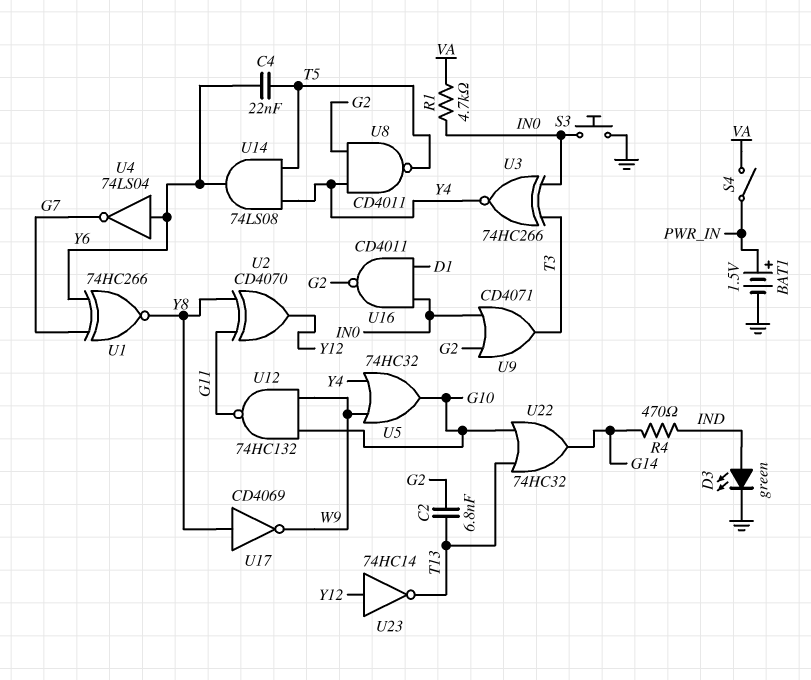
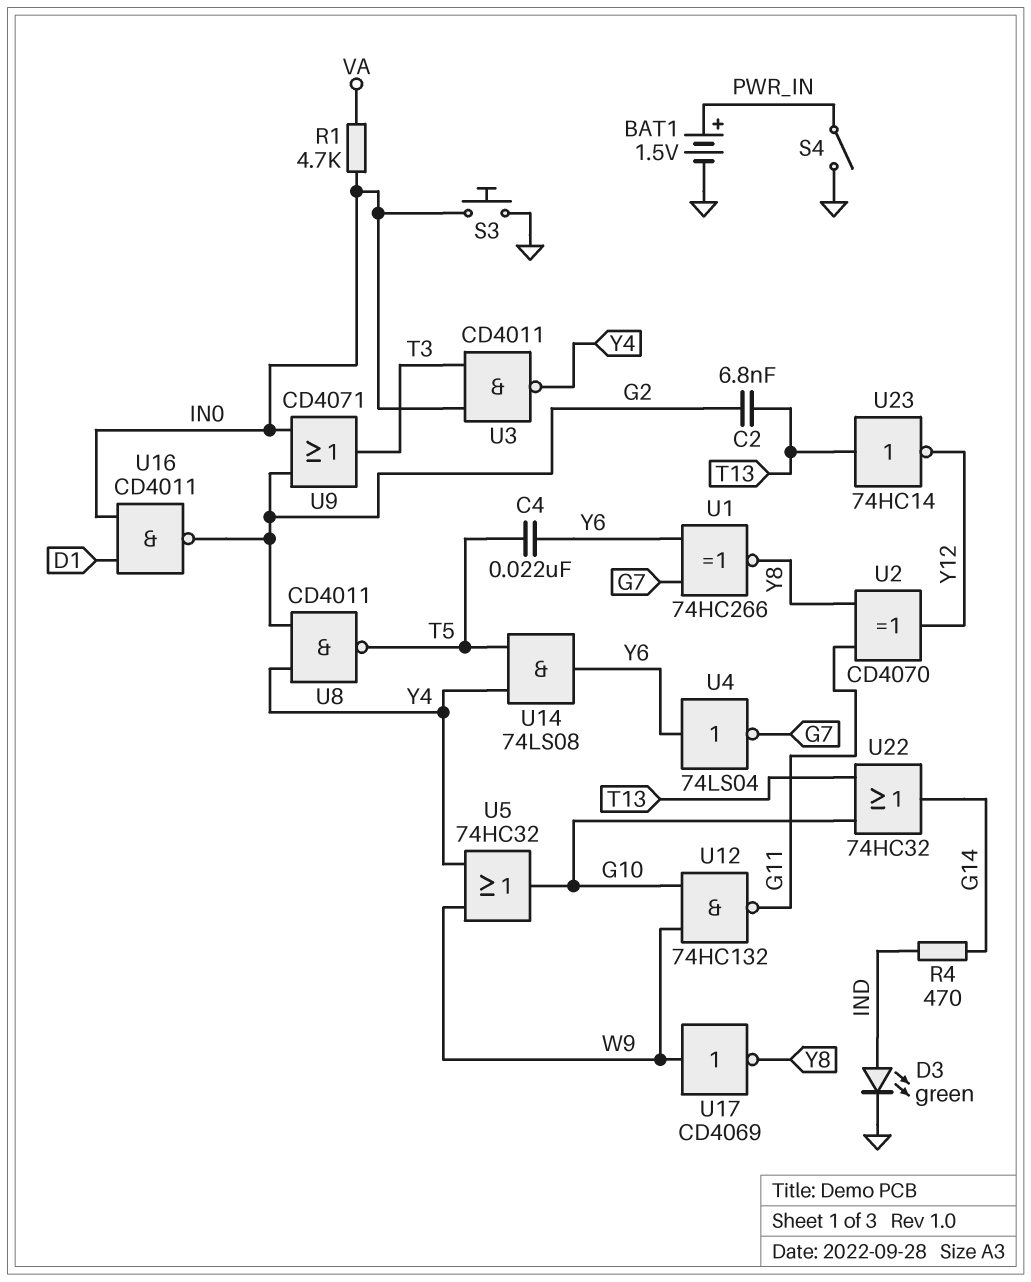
S4: switch (PWR_IN, VA) -> switch (GND, PWR_IN)
U3: XNOR 74HC266 (in IN0, in T3, out Y4) -> NAND CD4011 (in IN0, in T3, out Y4)
U17: NOT CD4069 (in Y8, out W9) -> NOT CD4069 (in W9, out Y8)
U23: NOT 74HC14 (in Y12, out T13) -> NOT 74HC14 (in T13, out Y12)

